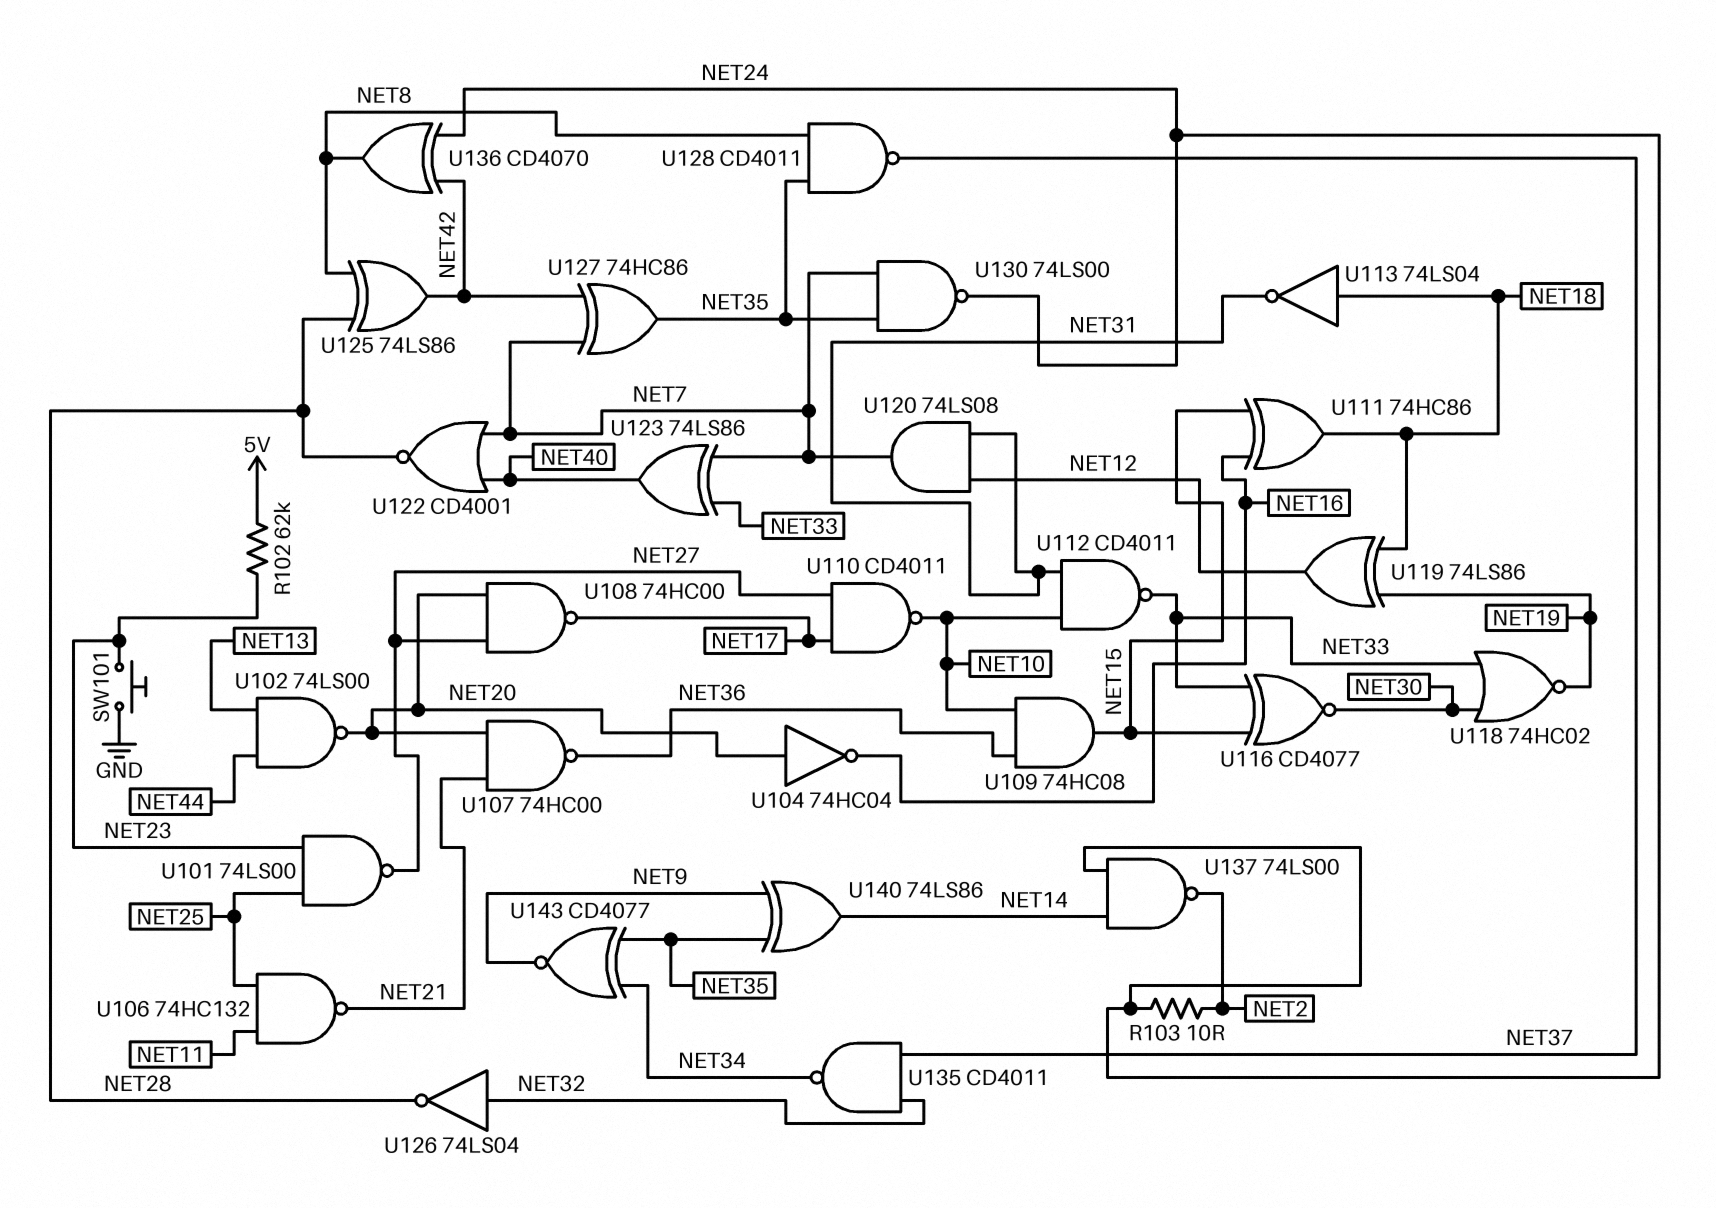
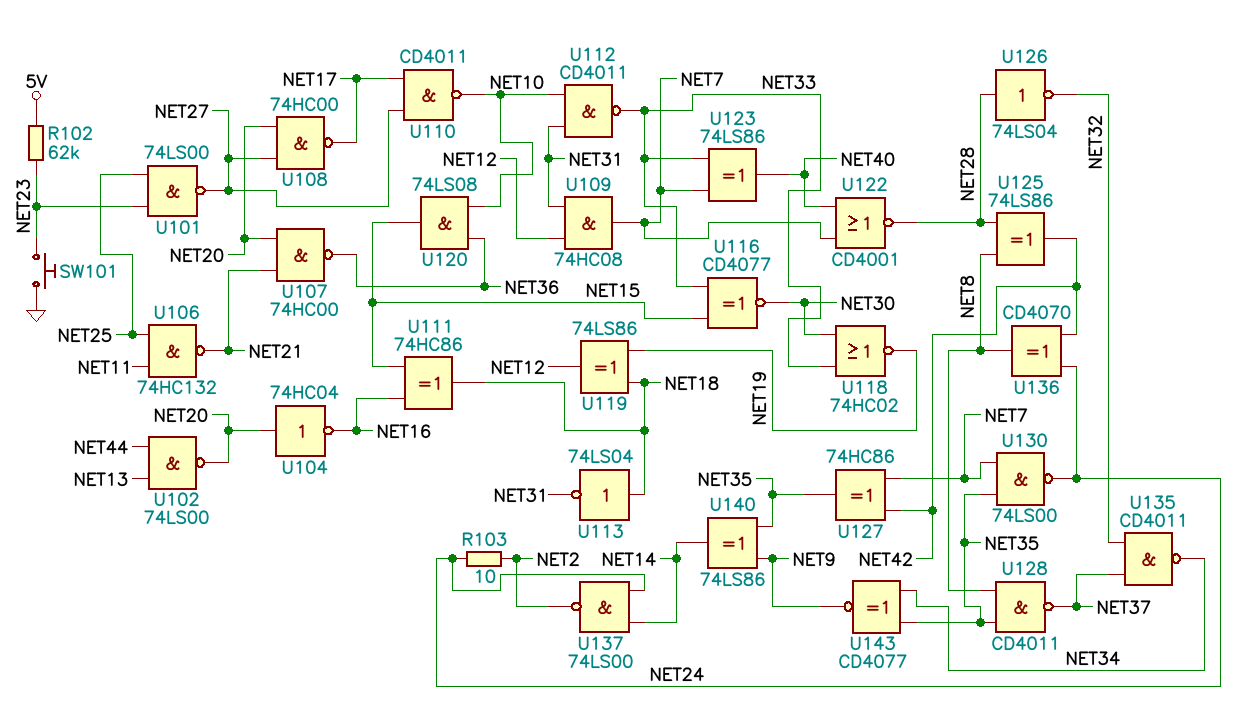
U109: AND 74HC08 (in NET10, in NET36, out NET15) -> AND 74HC08 (in NET12, in NET31, out NET7)
U120: AND 74LS08 (in NET12, in NET31, out NET7) -> AND 74LS08 (in NET10, in NET36, out NET15)
U126: NOT 74LS04 (in NET32, out NET28) -> NOT 74LS04 (in NET28, out NET32)

